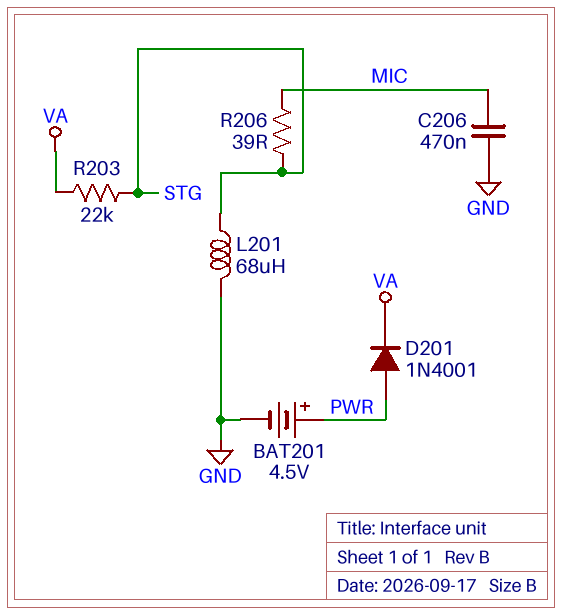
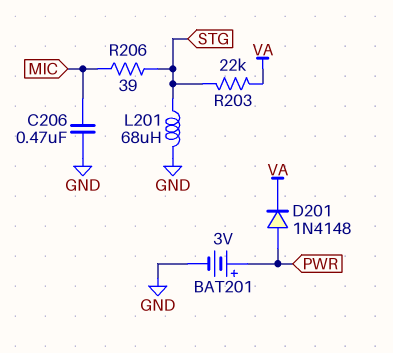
BAT201: 4.5V (plus PWR, minus GND) -> 3V (plus PWR, minus GND)
D201: diode 1N4001 (A PWR, K VA) -> diode 1N4148 (A PWR, K VA)

